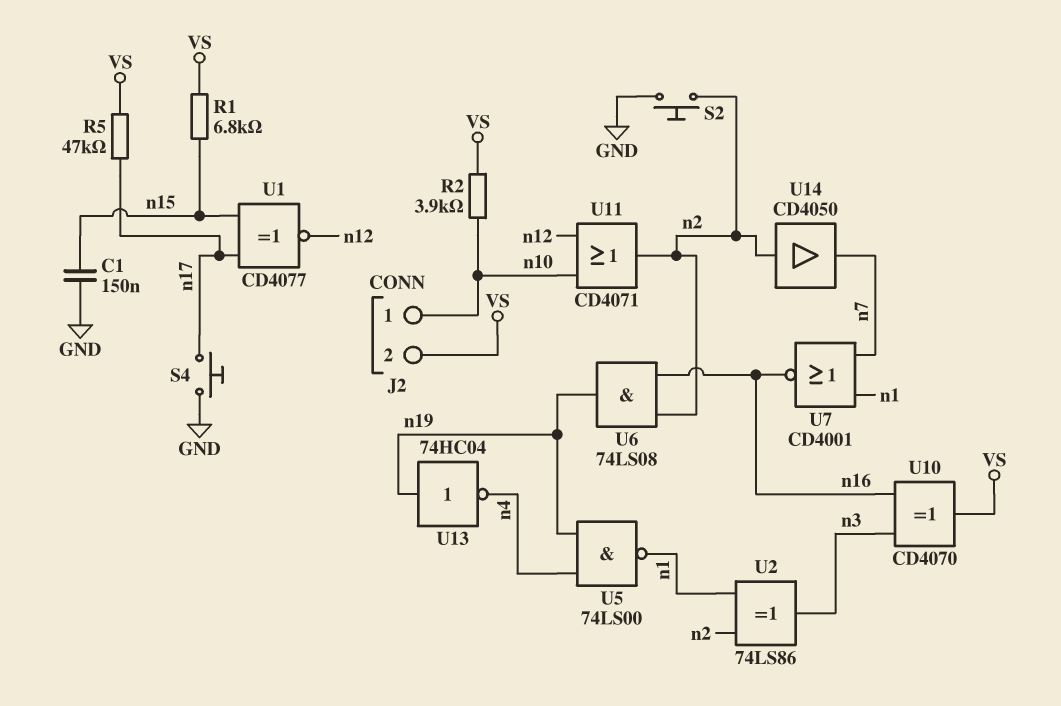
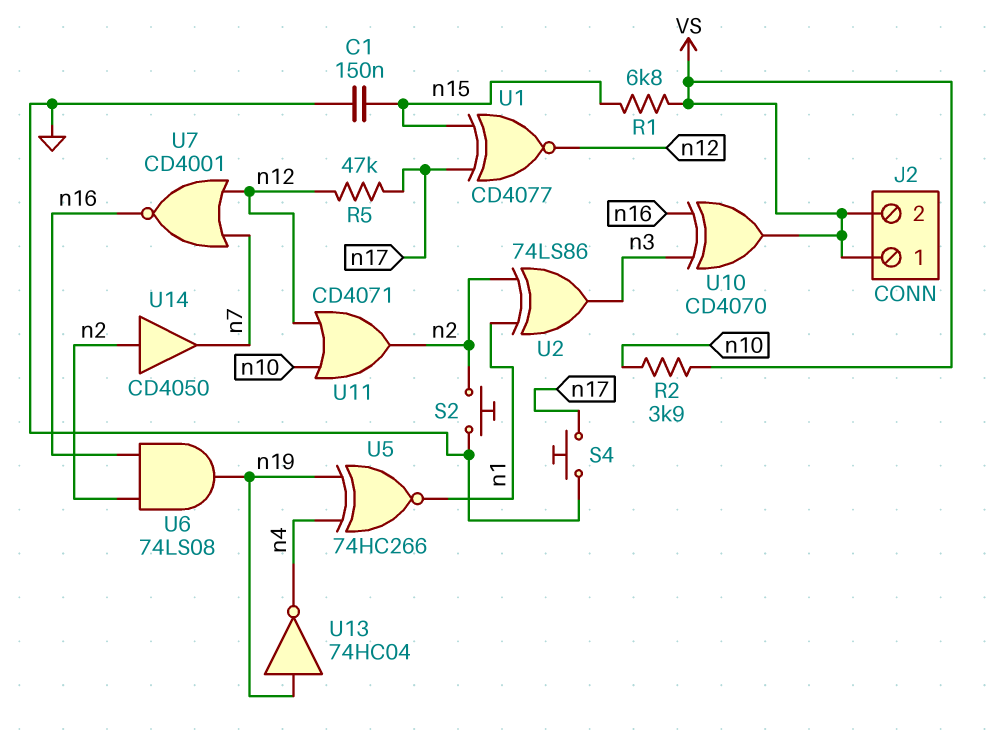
J2 pin 1: n10 -> VS
R5: 47k (VS, n17) -> 47k (n12, n17)
U5: NAND 74LS00 (in n4, in n19, out n1) -> XNOR 74HC266 (in n4, in n19, out n1)
U7: NOR CD4001 (in n1, in n7, out n16) -> NOR CD4001 (in n7, in n12, out n16)

